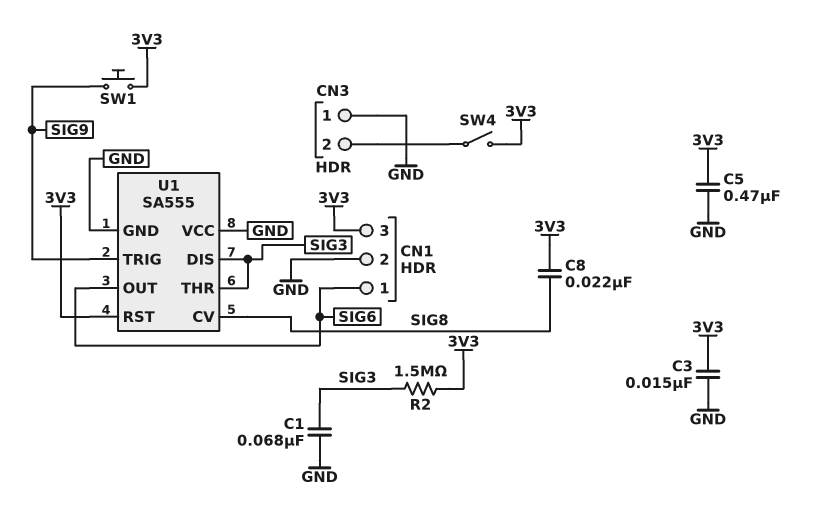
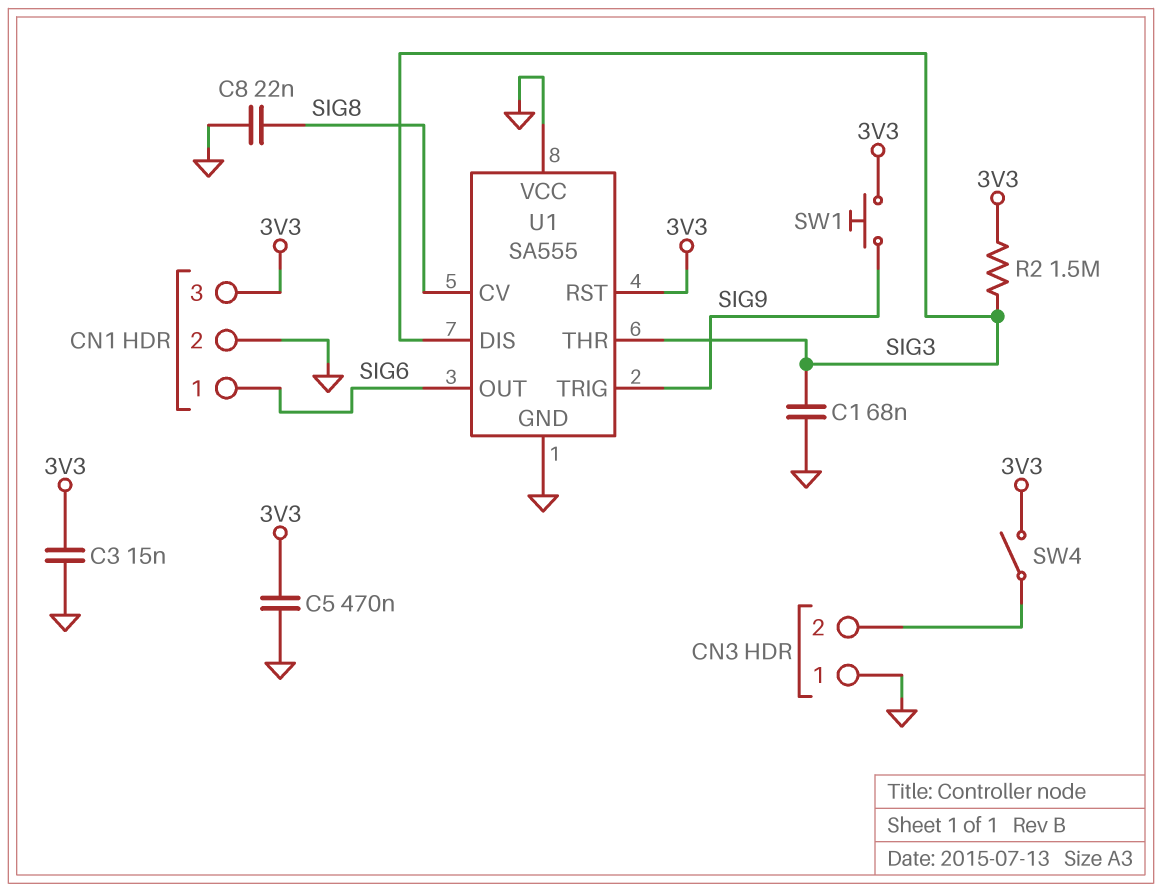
C8: 22nF (3V3, SIG8) -> 22nF (GND, SIG8)

